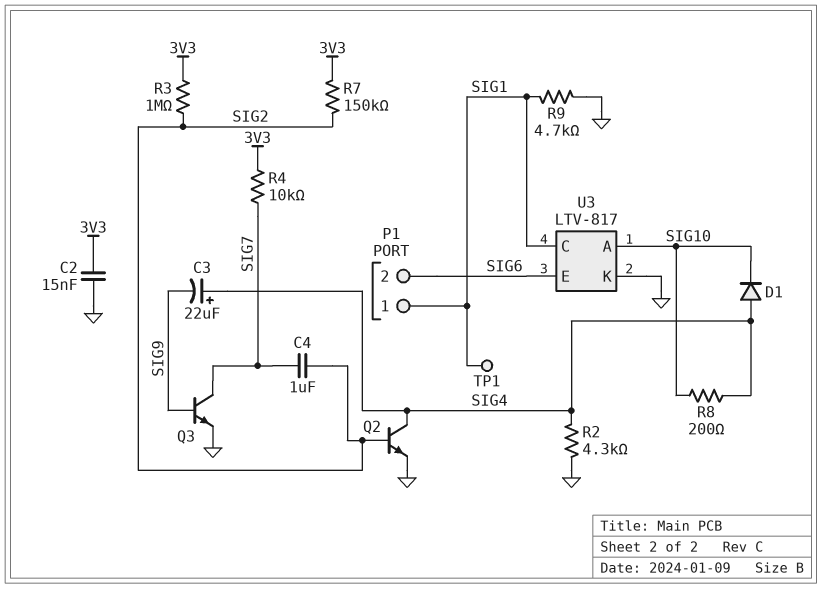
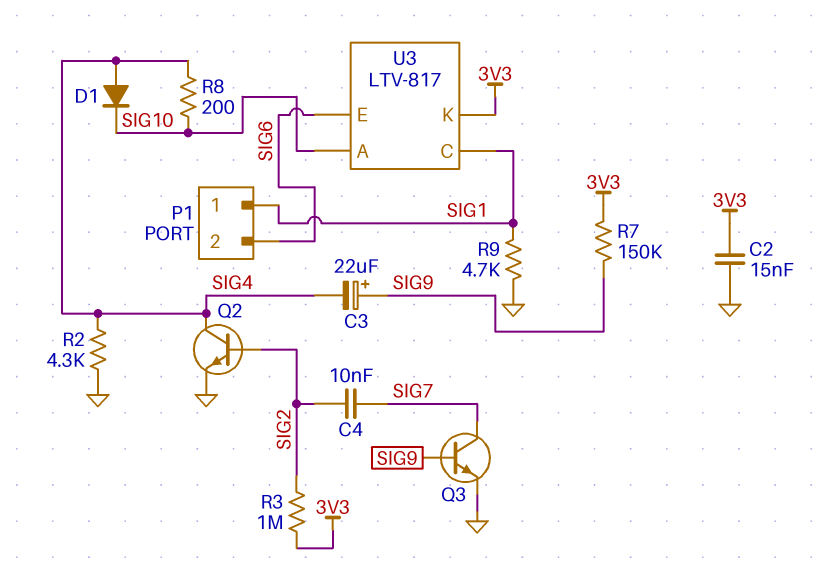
C3: 22uF (plus SIG4, minus SIG9) -> 22uF (plus SIG9, minus SIG4)
C4: 1uF (SIG2, SIG7) -> 10nF (SIG2, SIG7)
R4: 10k (3V3, SIG7) -> none
R7: 150k (3V3, SIG2) -> 150k (3V3, SIG9)
TP1: test point (SIG1) -> none
U3 pin K: GND -> 3V3

